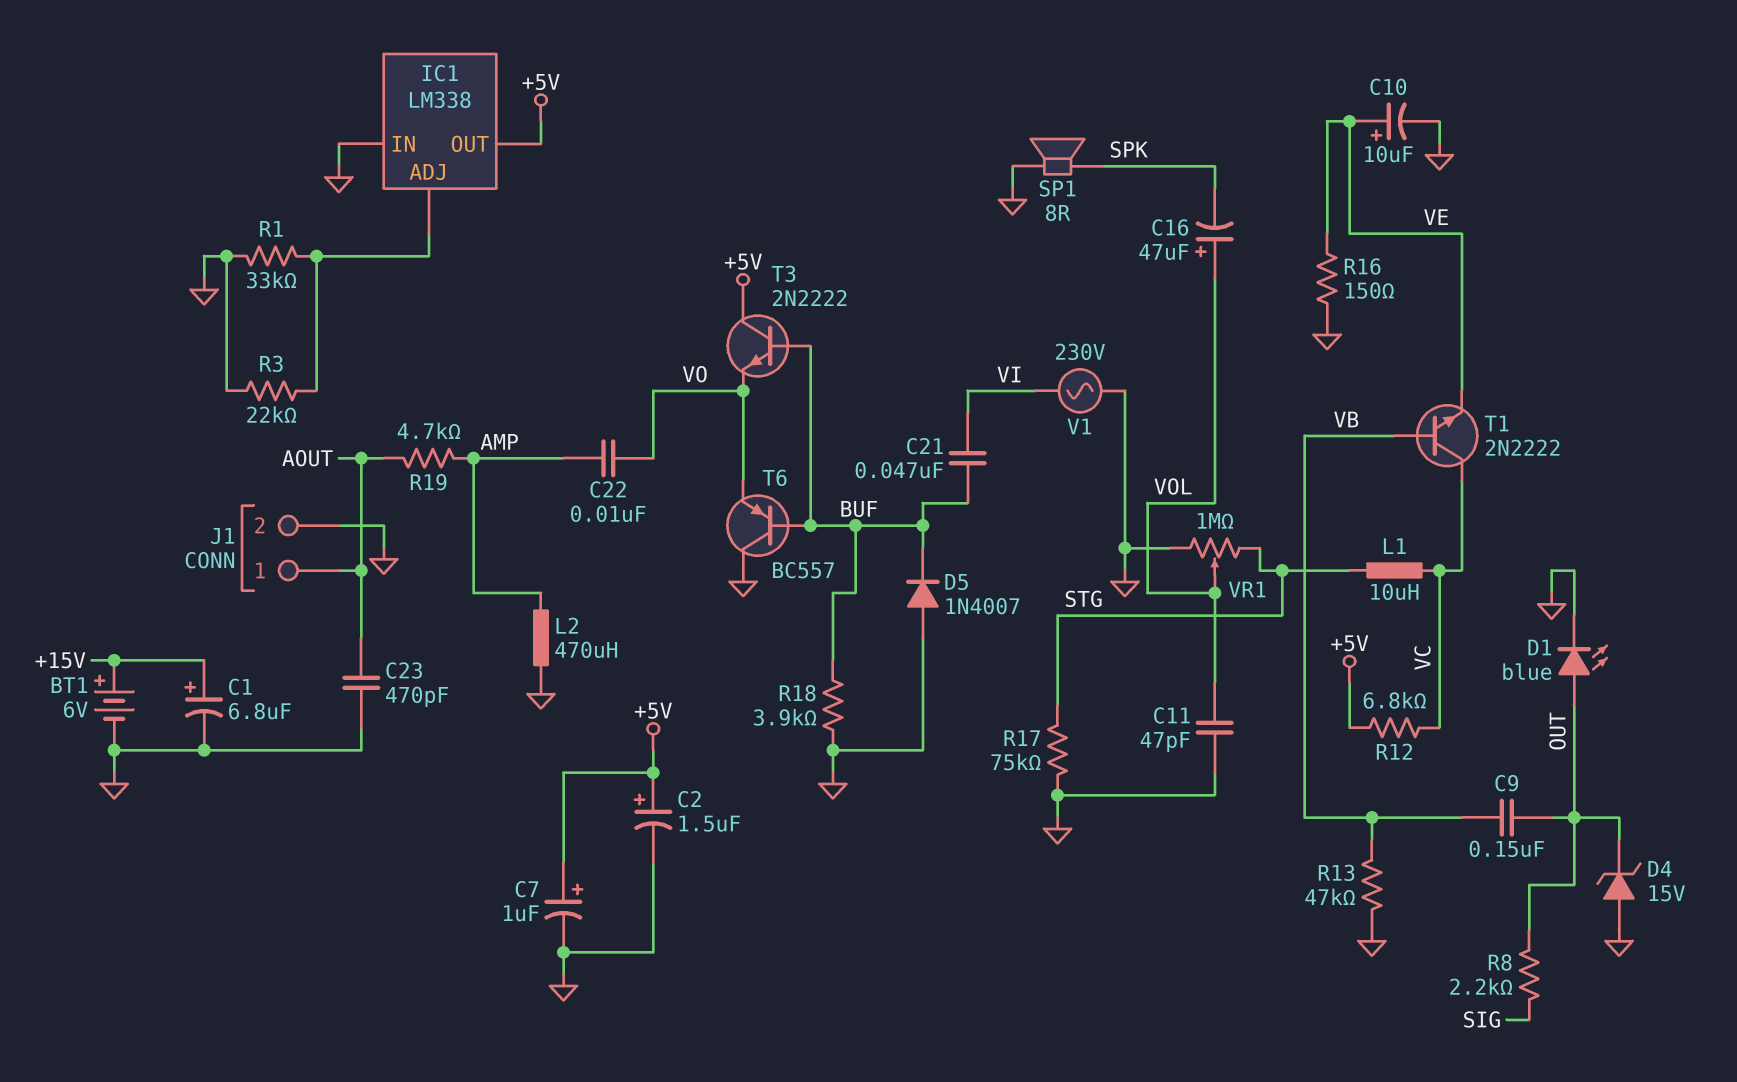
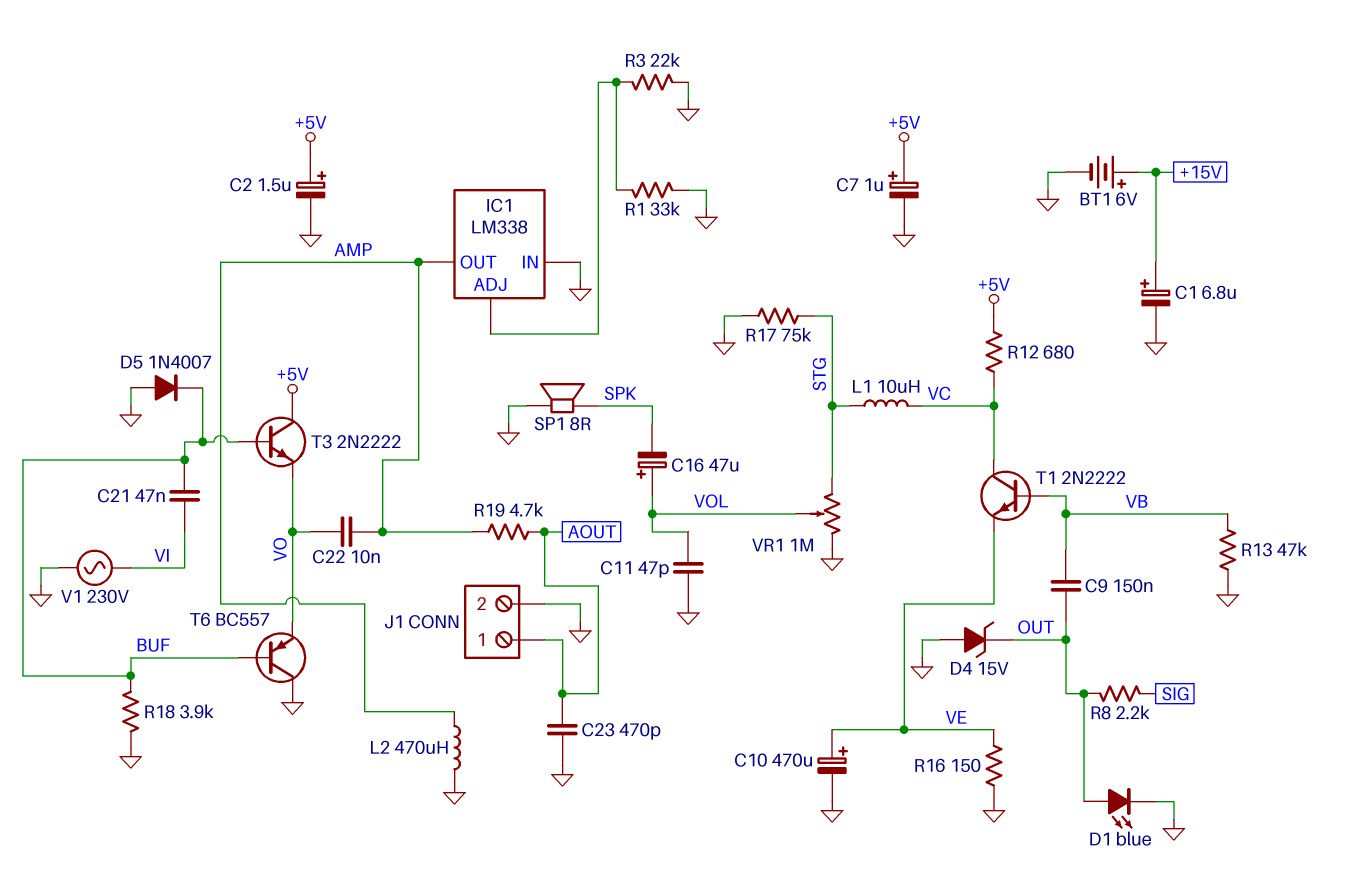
C10: 10uF (plus VE, minus GND) -> 470uF (plus VE, minus GND)
IC1 pin OUT: +5V -> AMP
R12: 6.8k (+5V, VC) -> 680 (+5V, VC)

